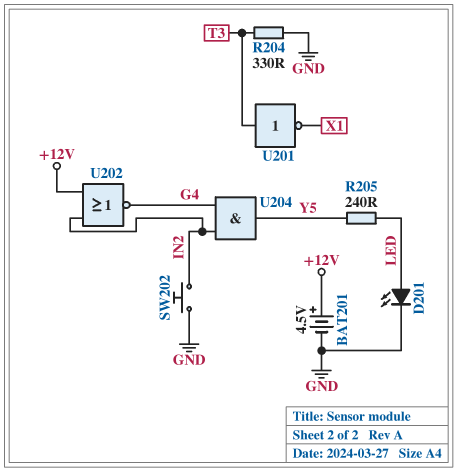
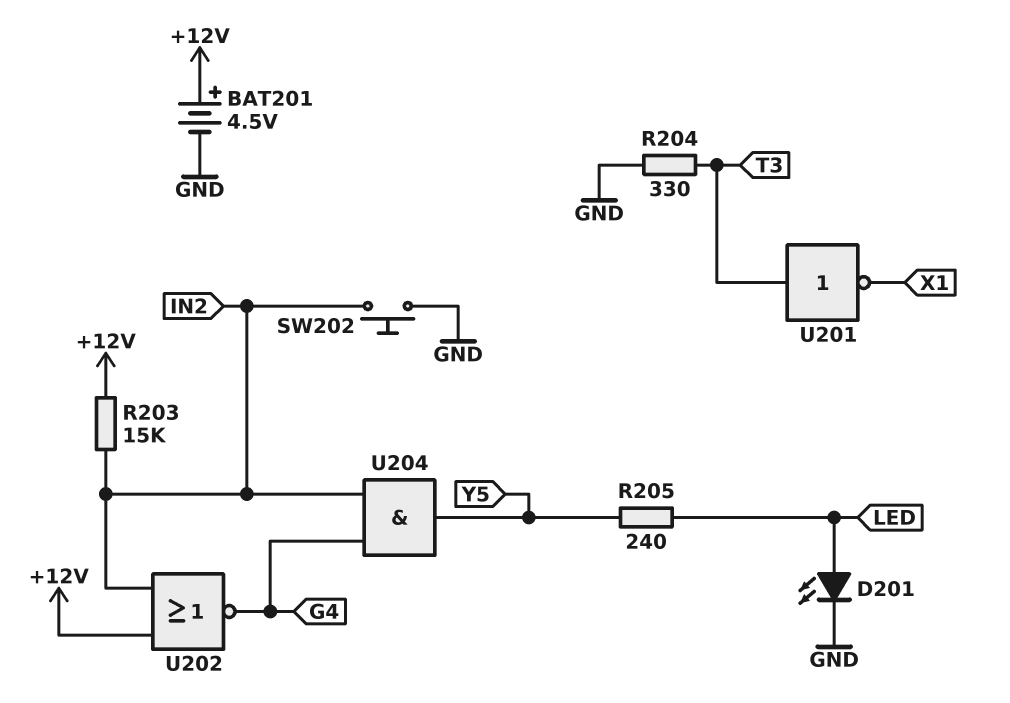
R203: none -> 15k (+12V, IN2)

